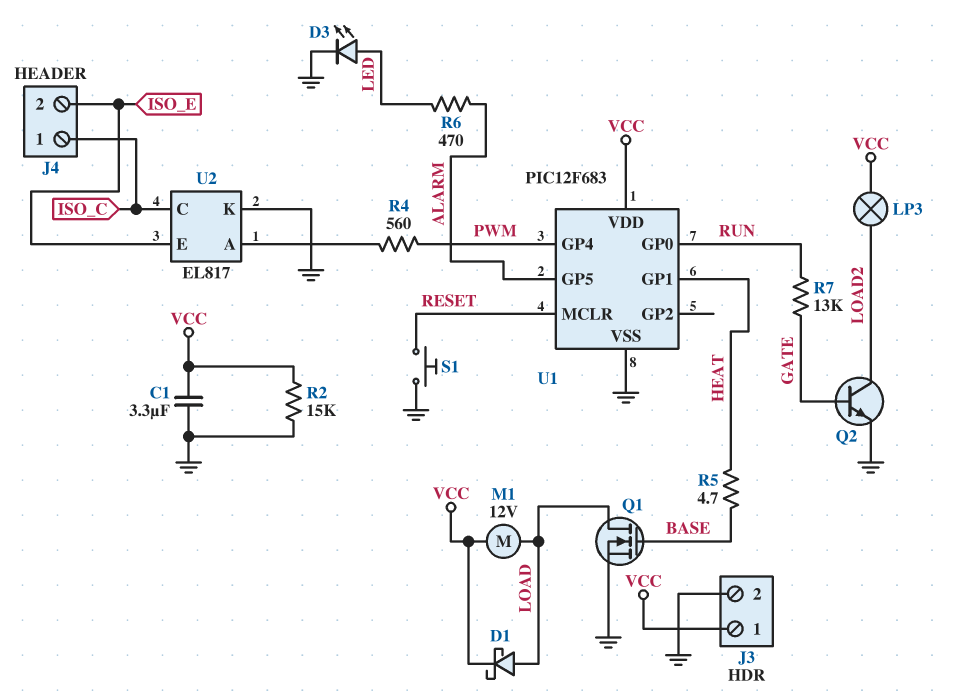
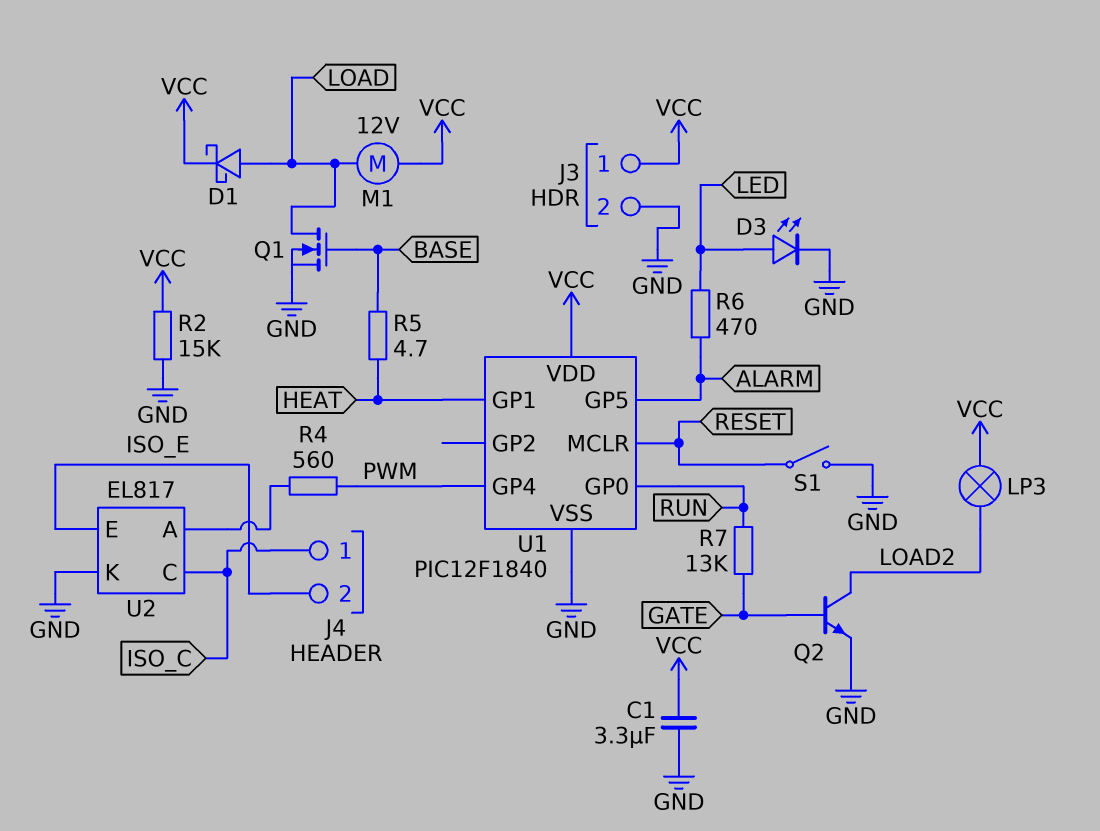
S1: button (GND, RESET) -> switch (GND, RESET)
U1: PIC12F683 -> PIC12F1840

